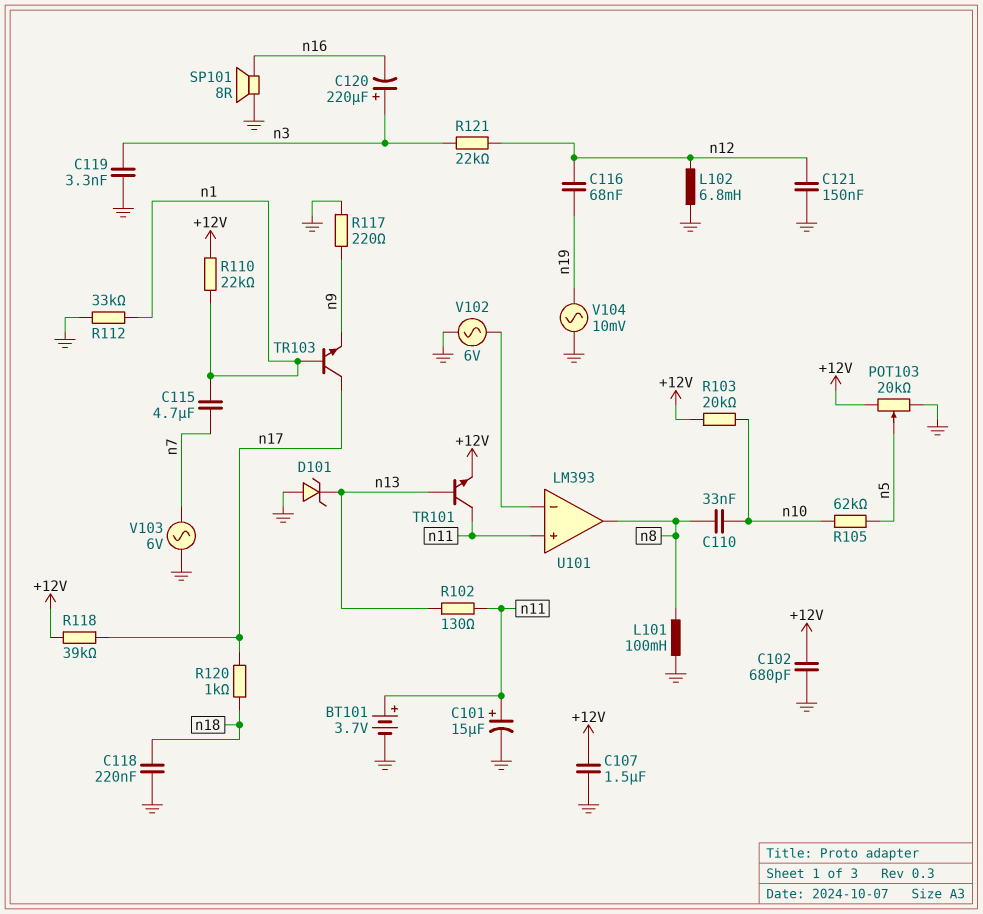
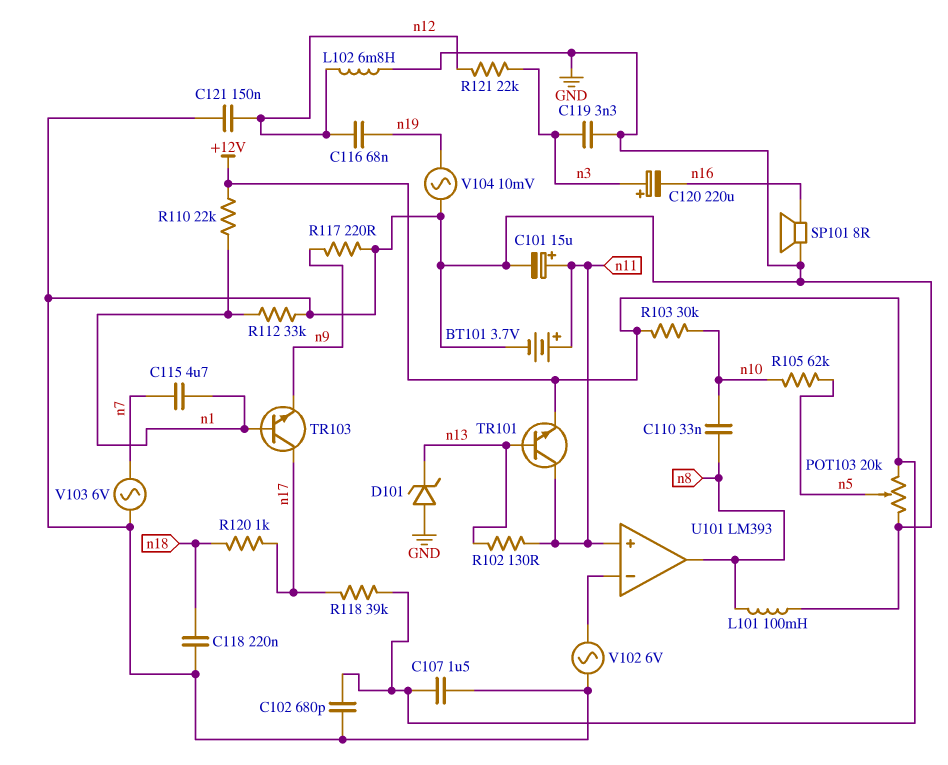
R103: 20k (+12V, n10) -> 30k (+12V, n10)

